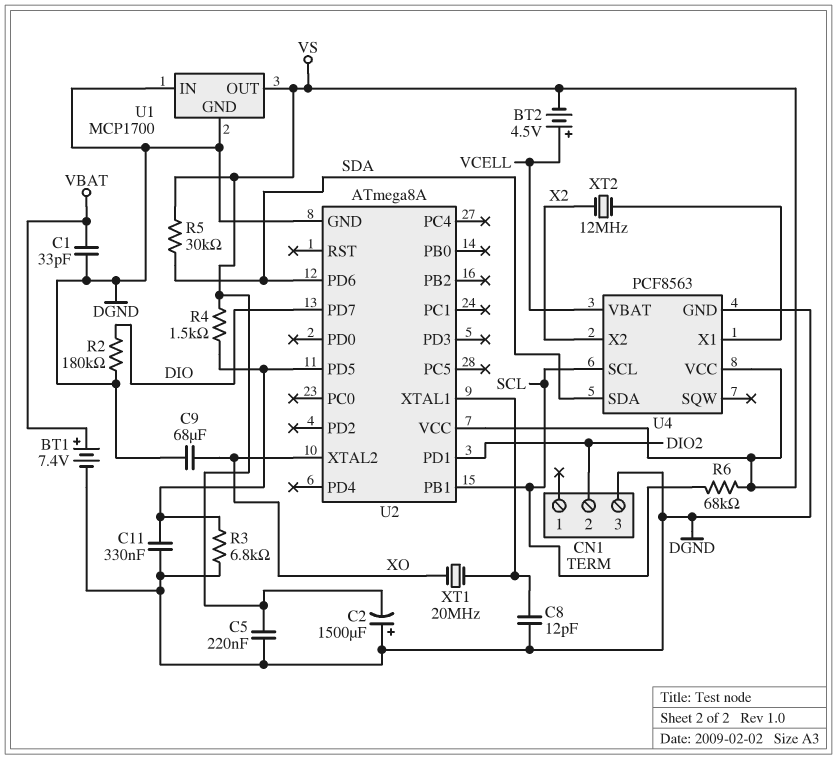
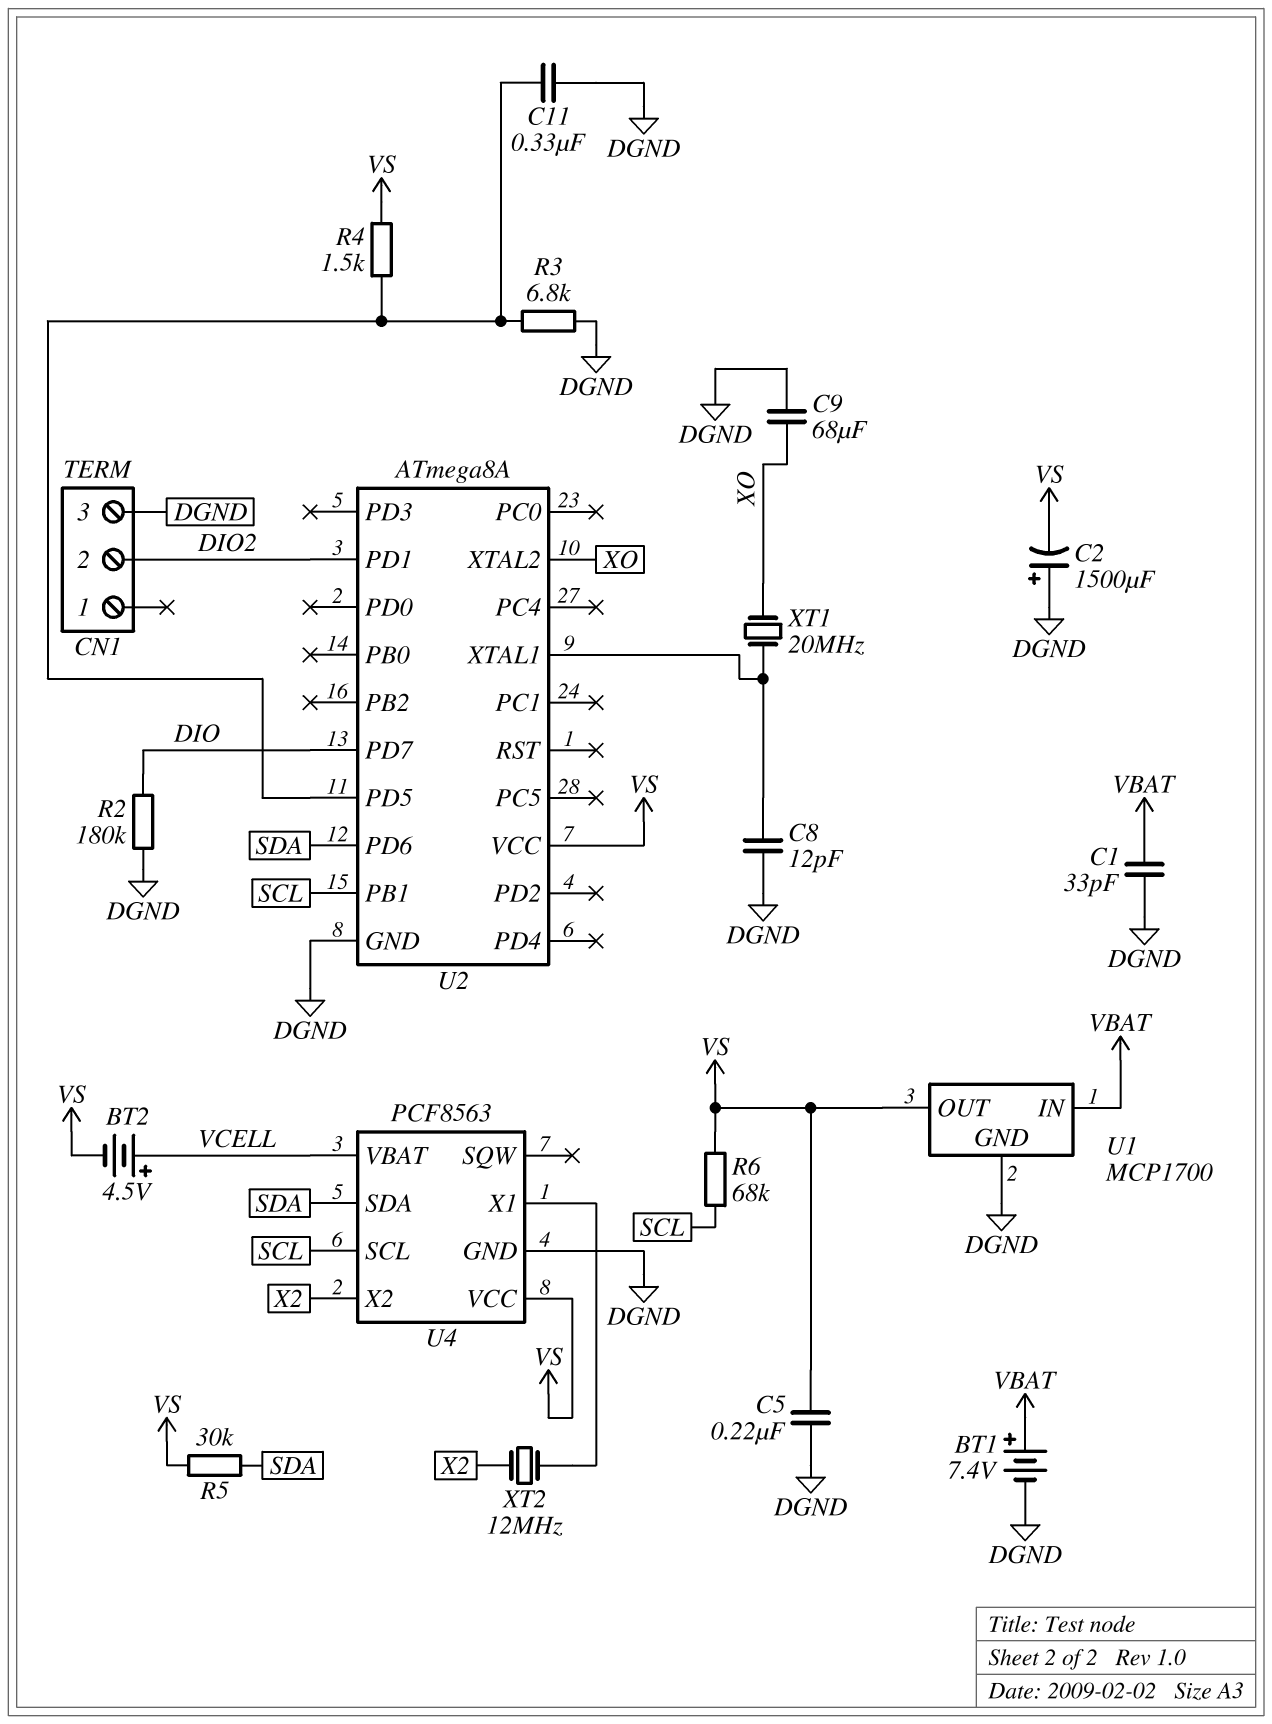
U1 pin IN: DGND -> VBAT

